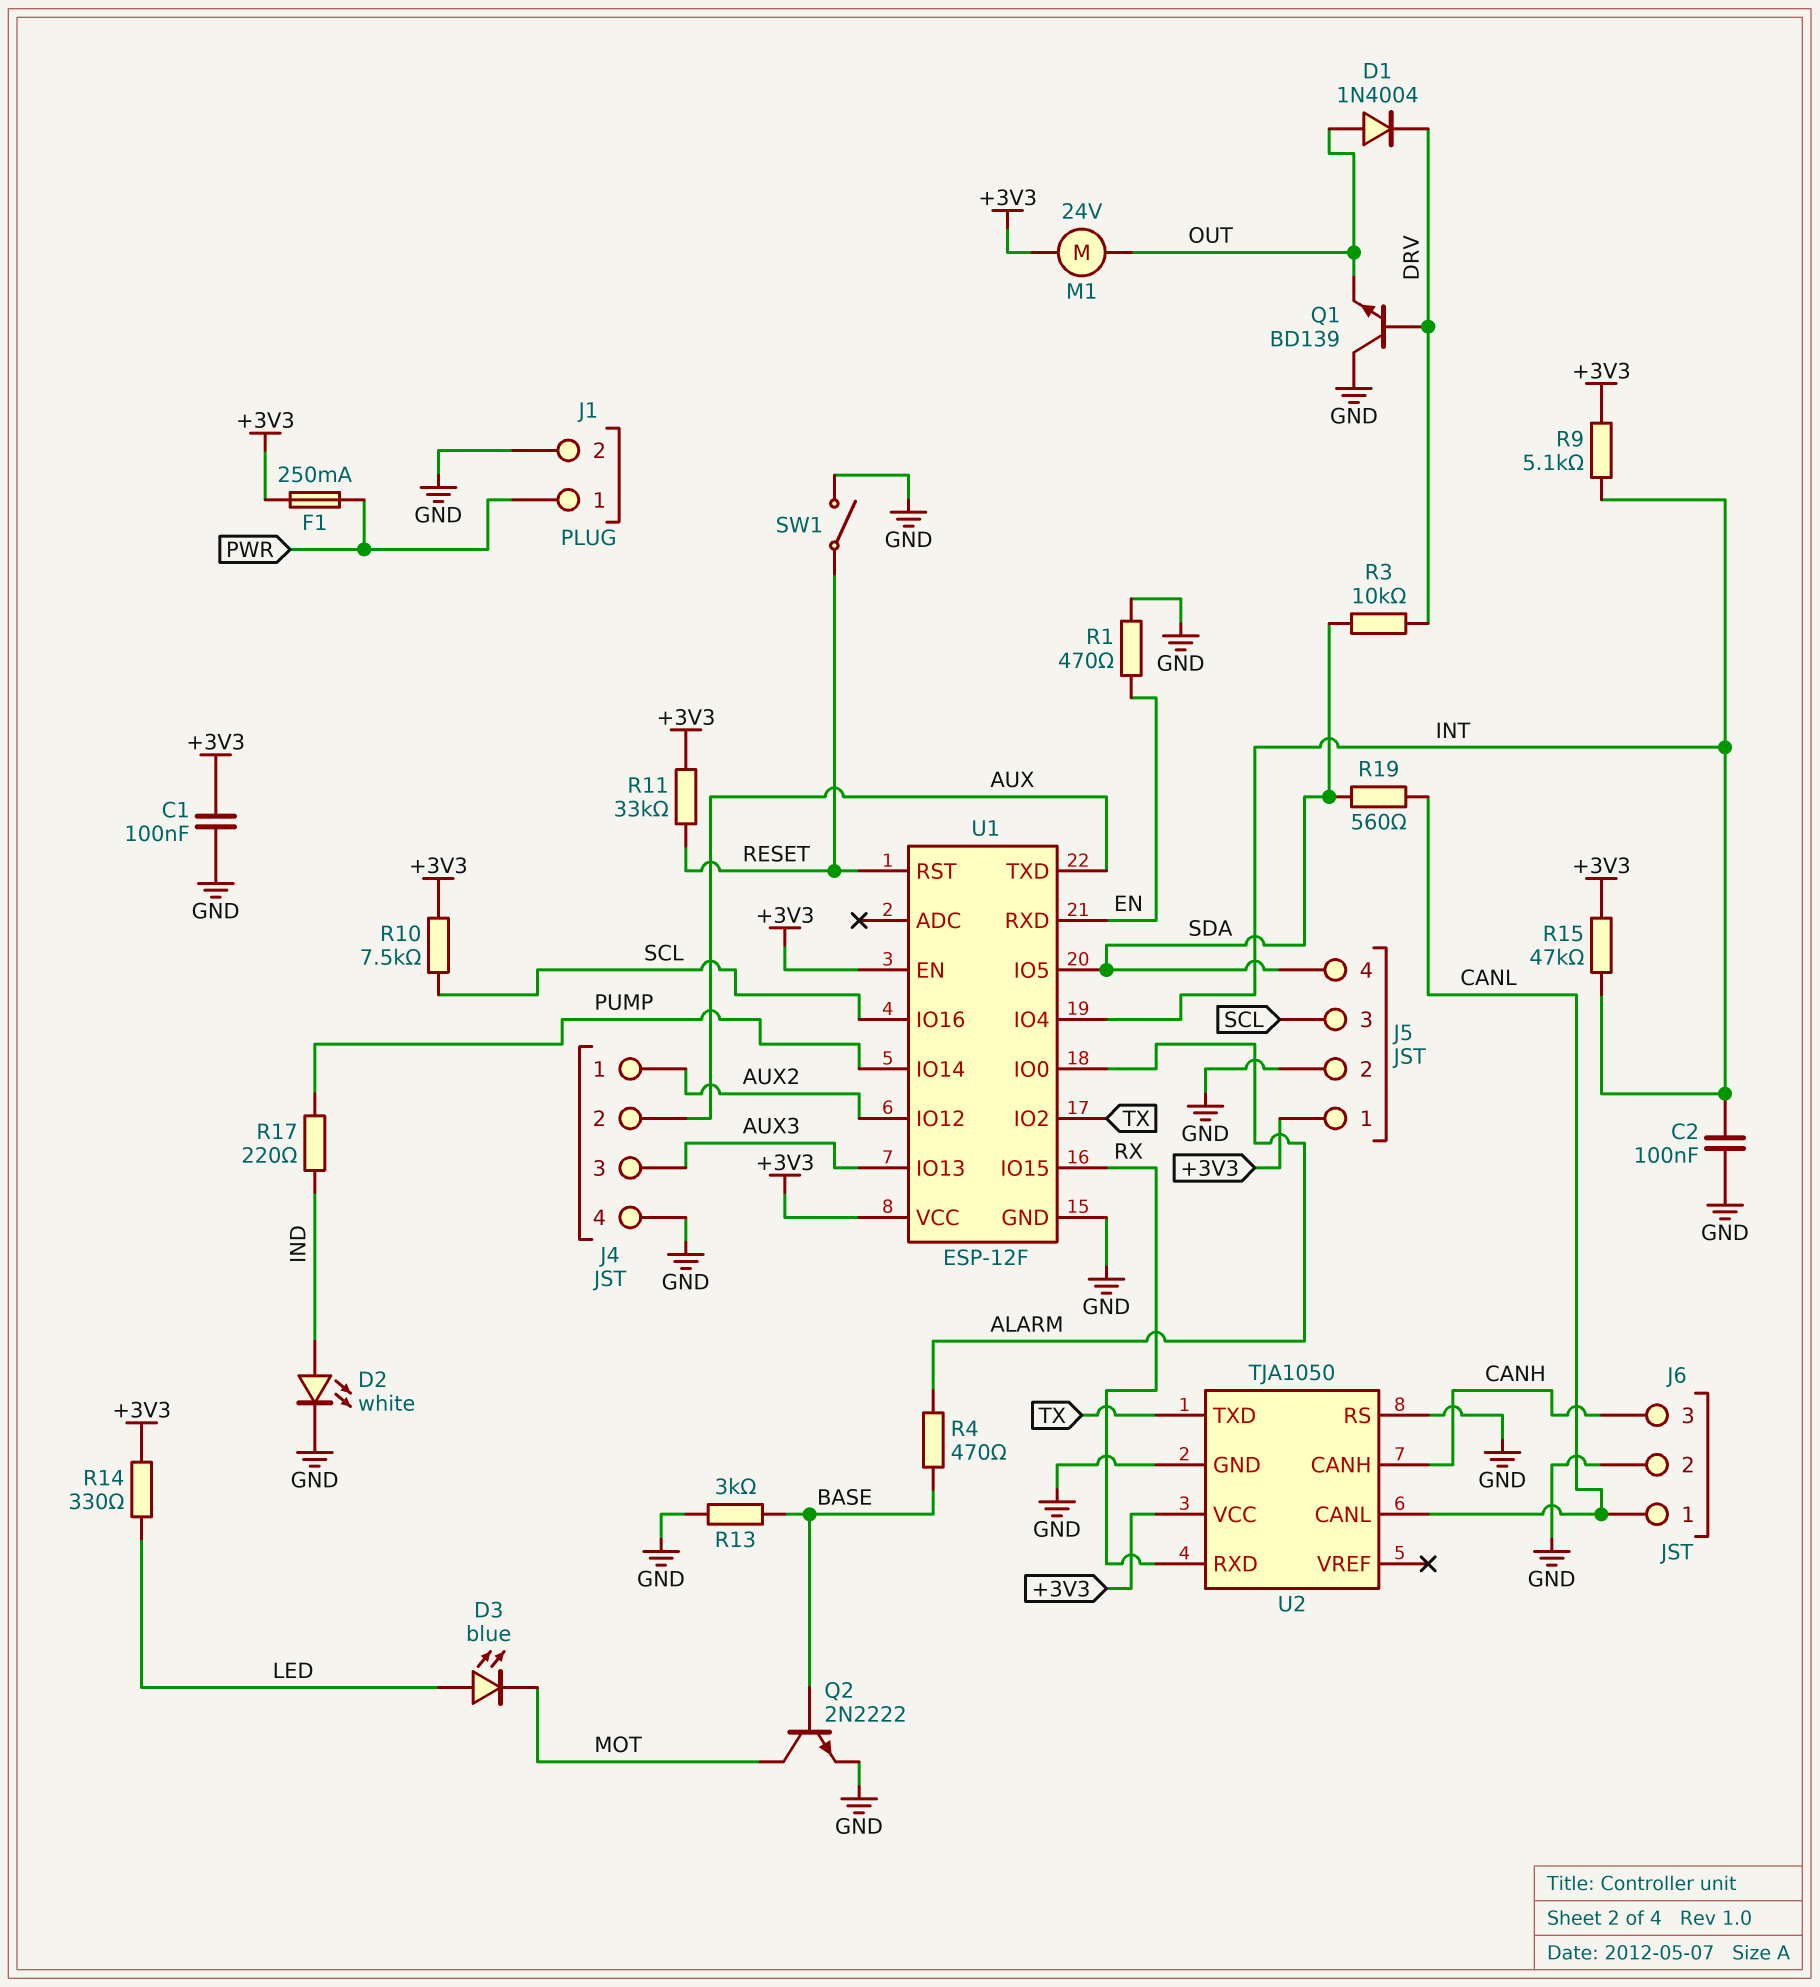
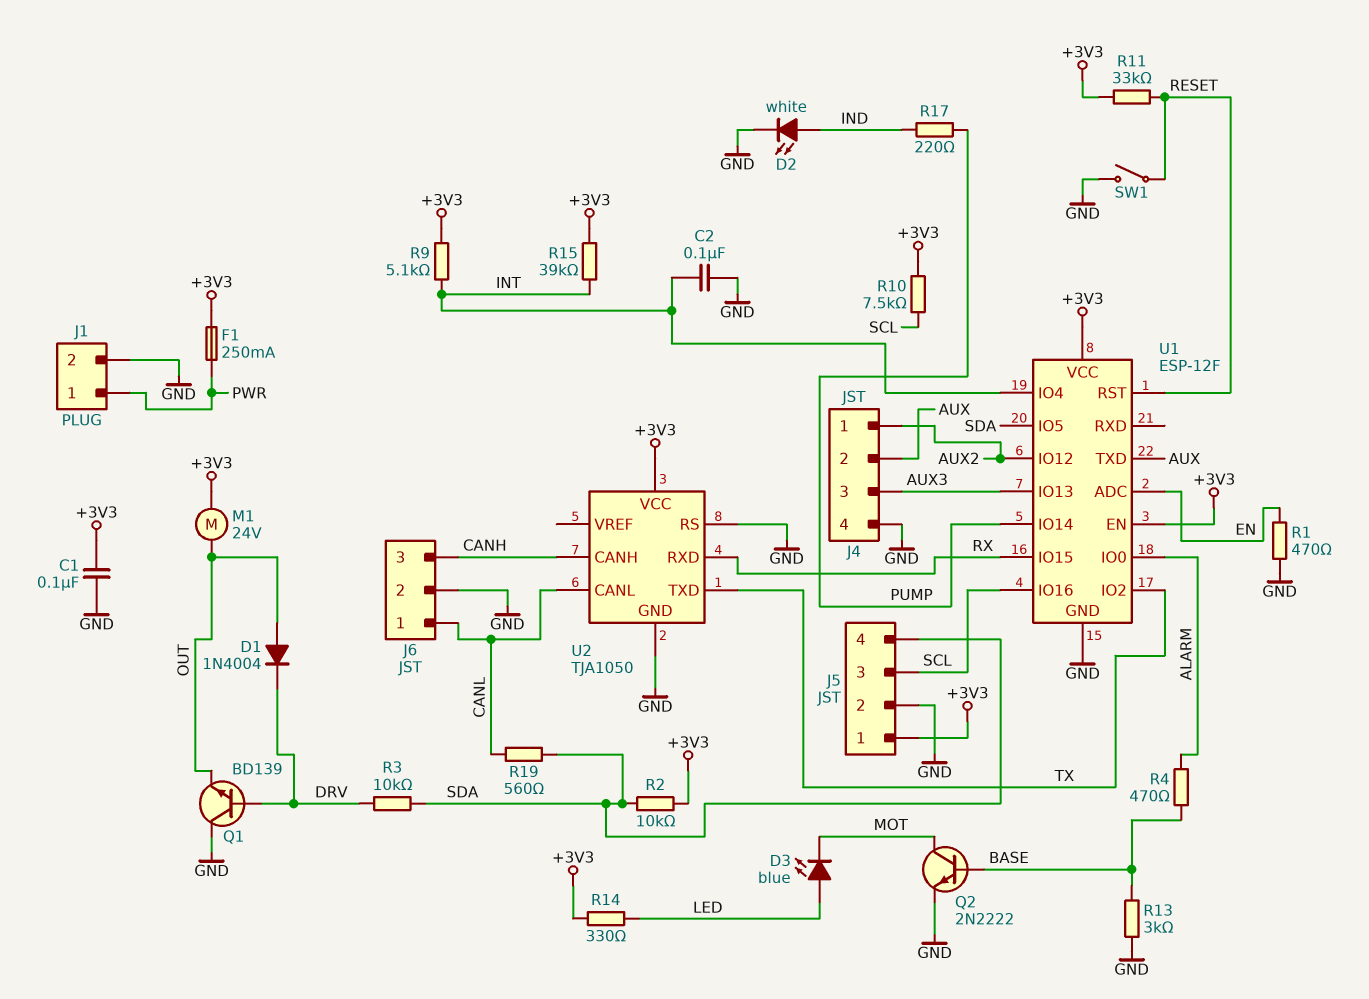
R2: none -> 10k (+3V3, SDA)
R15: 47k (+3V3, INT) -> 39k (+3V3, INT)
U1 pin ADC: none -> EN
U1 pin RXD: EN -> none

